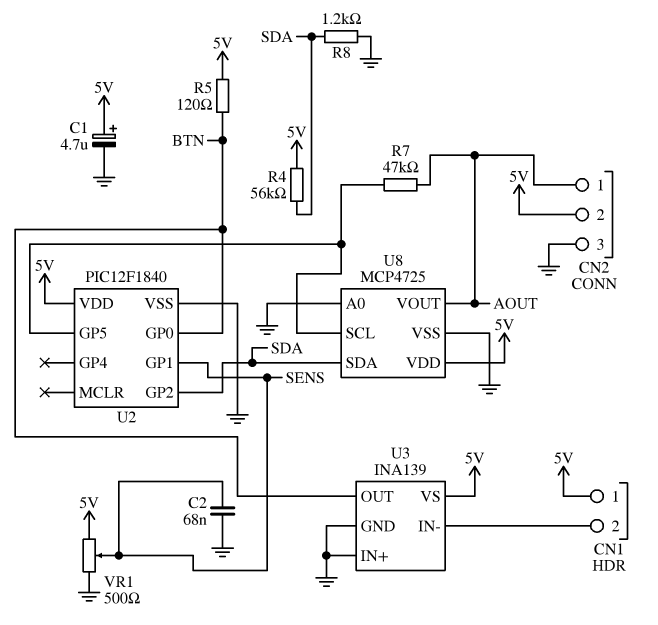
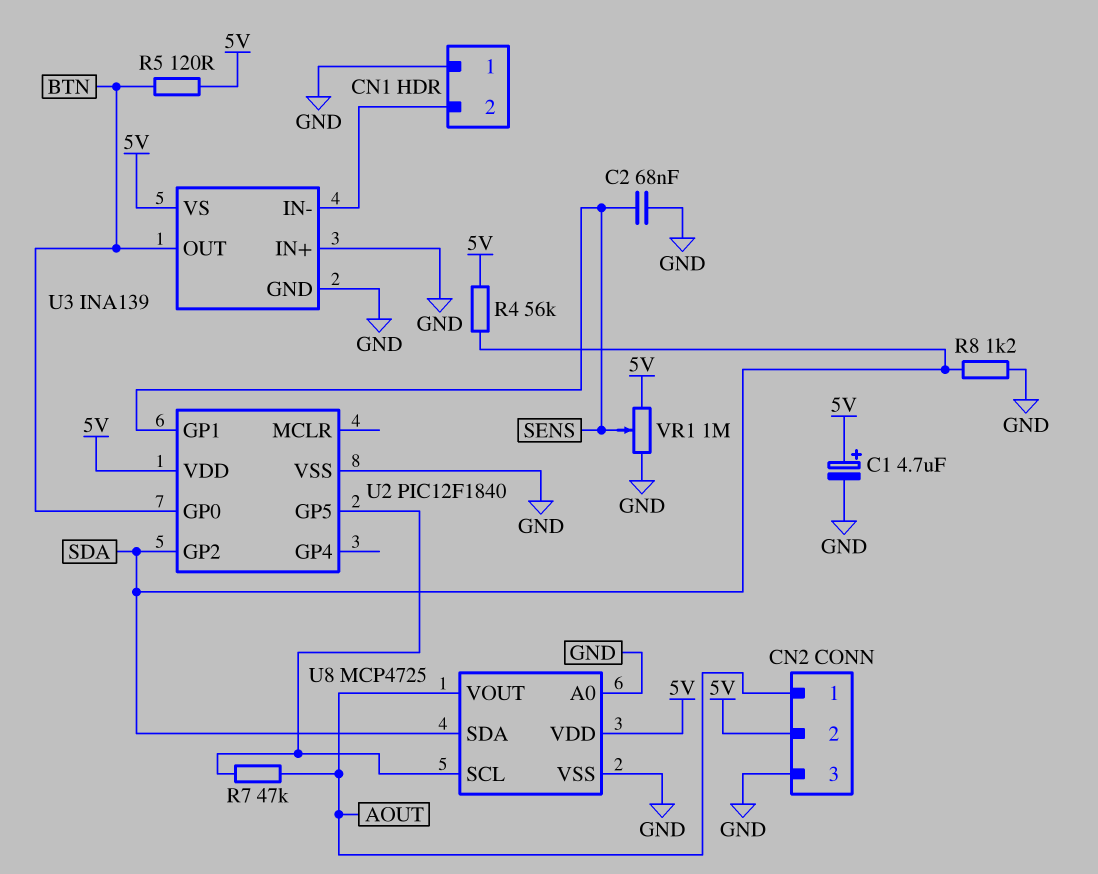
CN1 pin 1: 5V -> GND
VR1: 500 (5V, GND, wiper SENS) -> 1M (5V, GND, wiper SENS)

